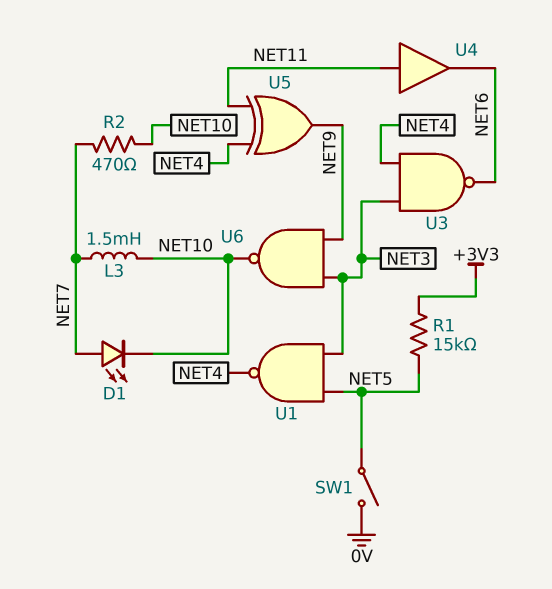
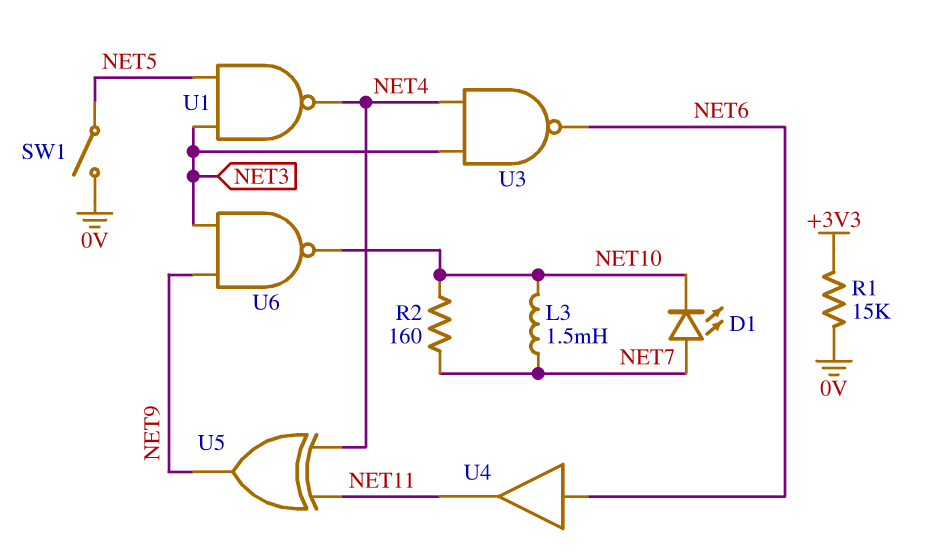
R1: 15k (+3V3, NET5) -> 15k (+3V3, 0V)
R2: 470 (NET7, NET10) -> 160 (NET7, NET10)
U4: buffer (in NET11, out NET6) -> buffer (in NET6, out NET11)

